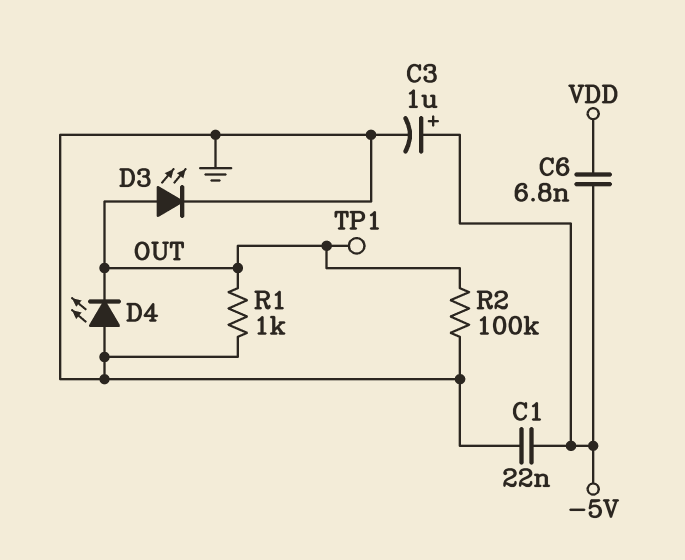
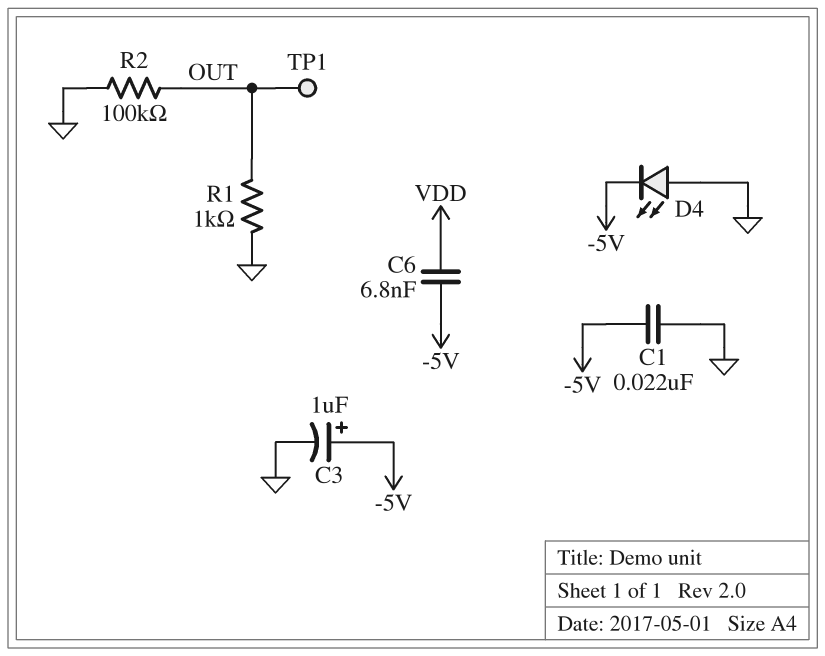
D3: LED (A OUT, K GND) -> none
D4: LED (A GND, K OUT) -> LED (A GND, K -5V)

